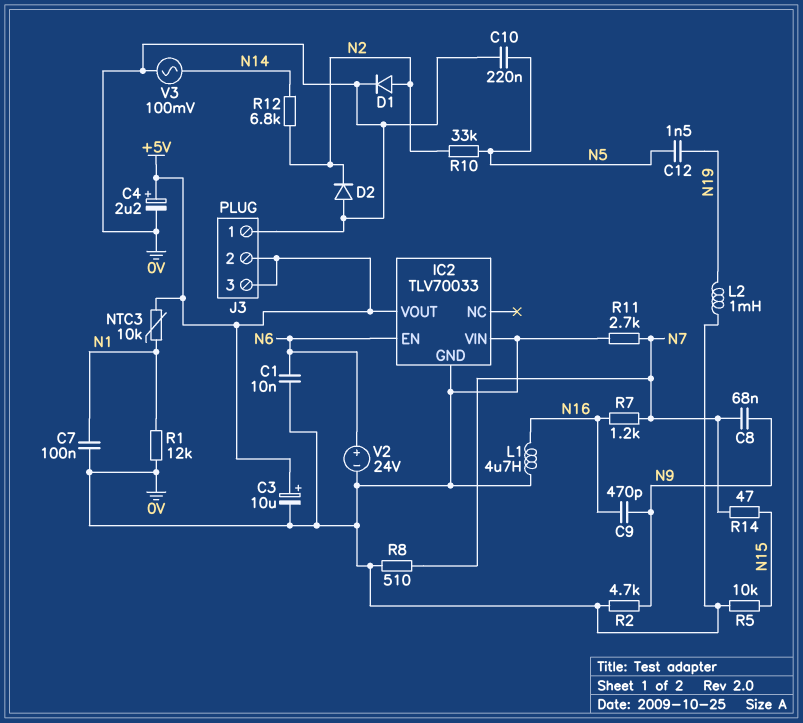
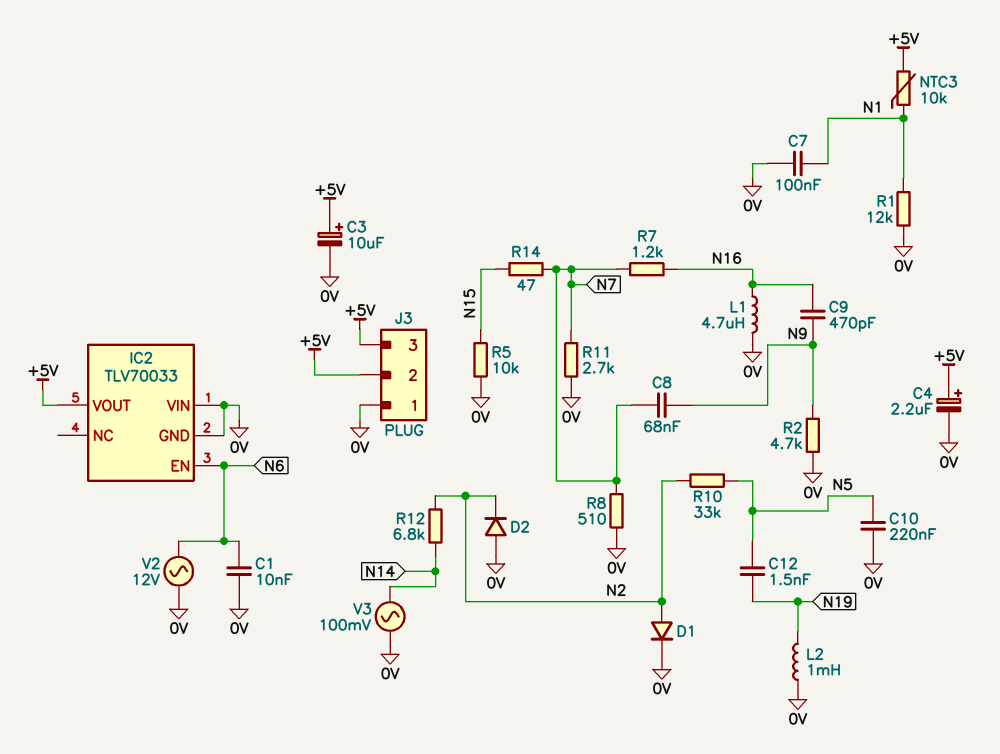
V2: 24V (plus N6, minus 0V) -> AC 12V (0V, N6)

